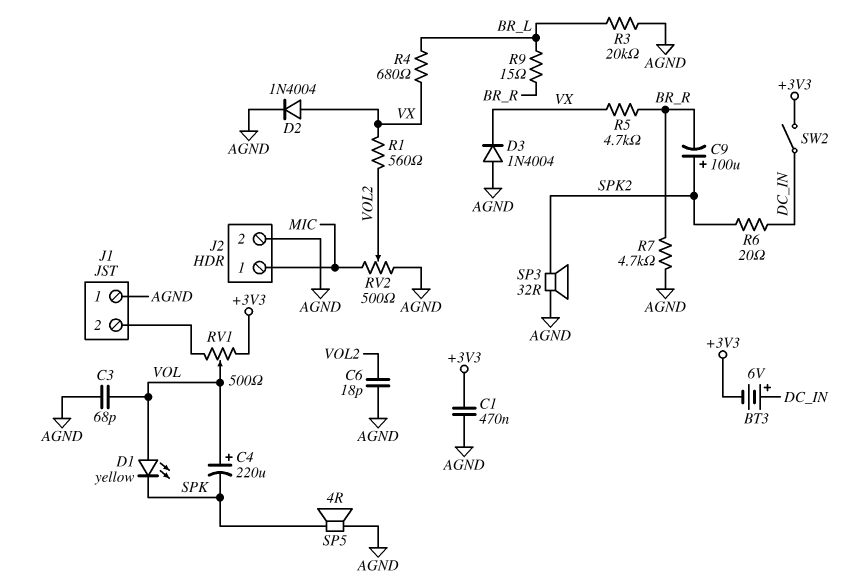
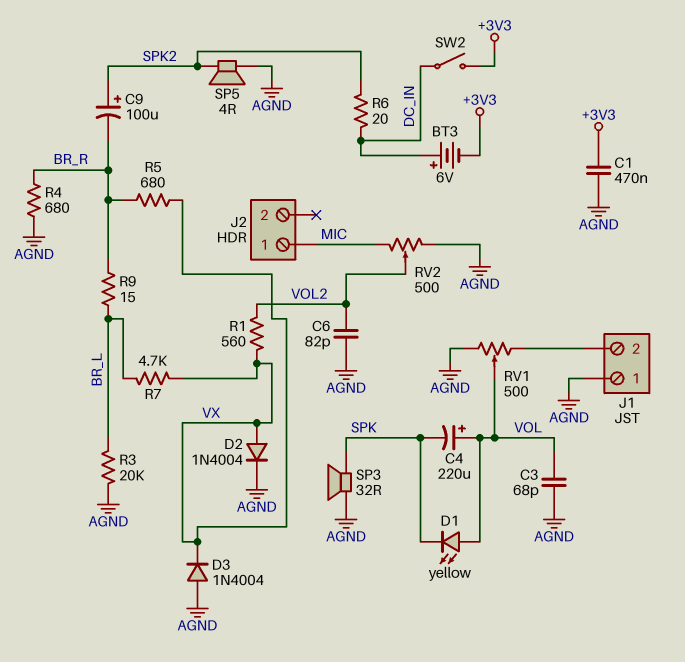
C6: 18pF (AGND, VOL2) -> 82pF (AGND, VOL2)
J2 pin 2: AGND -> none
R4: 680 (BR_L, VX) -> 680 (AGND, BR_R)
R5: 4.7k (BR_R, VX) -> 680 (BR_R, VX)
R7: 4.7k (AGND, BR_R) -> 4.7k (BR_L, VX)
RV1: 500 (+3V3, J1/2, wiper VOL) -> 500 (AGND, J1/2, wiper VOL)
SP3: speaker 32R (AGND, SPK2) -> speaker 32R (AGND, SPK)
SP5: speaker 4R (AGND, SPK) -> speaker 4R (AGND, SPK2)

